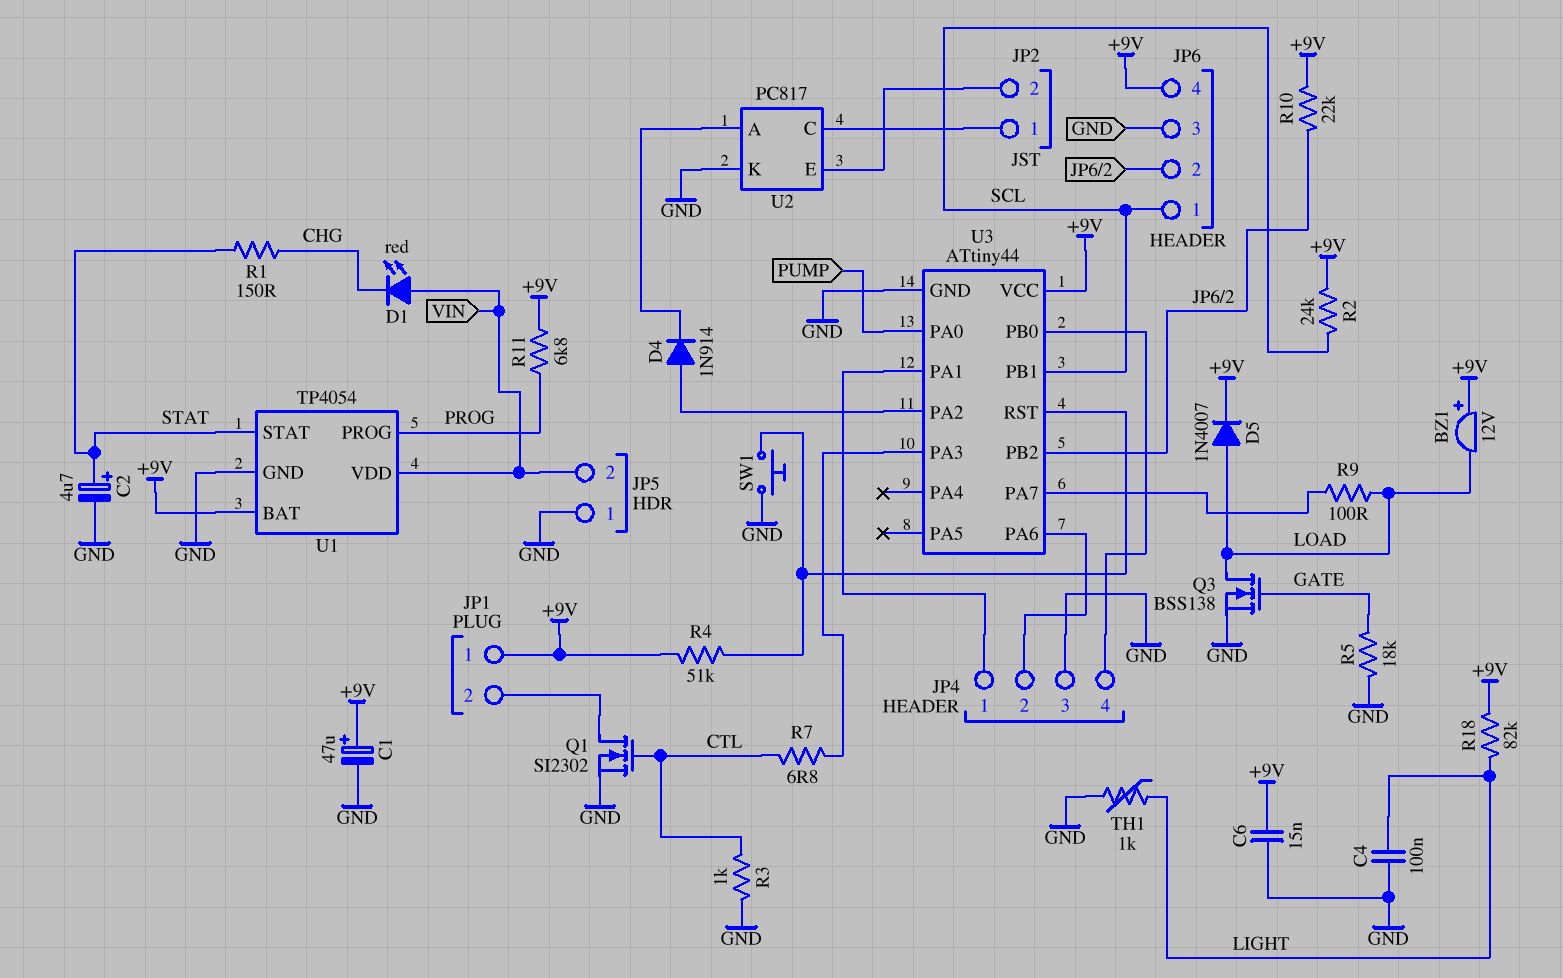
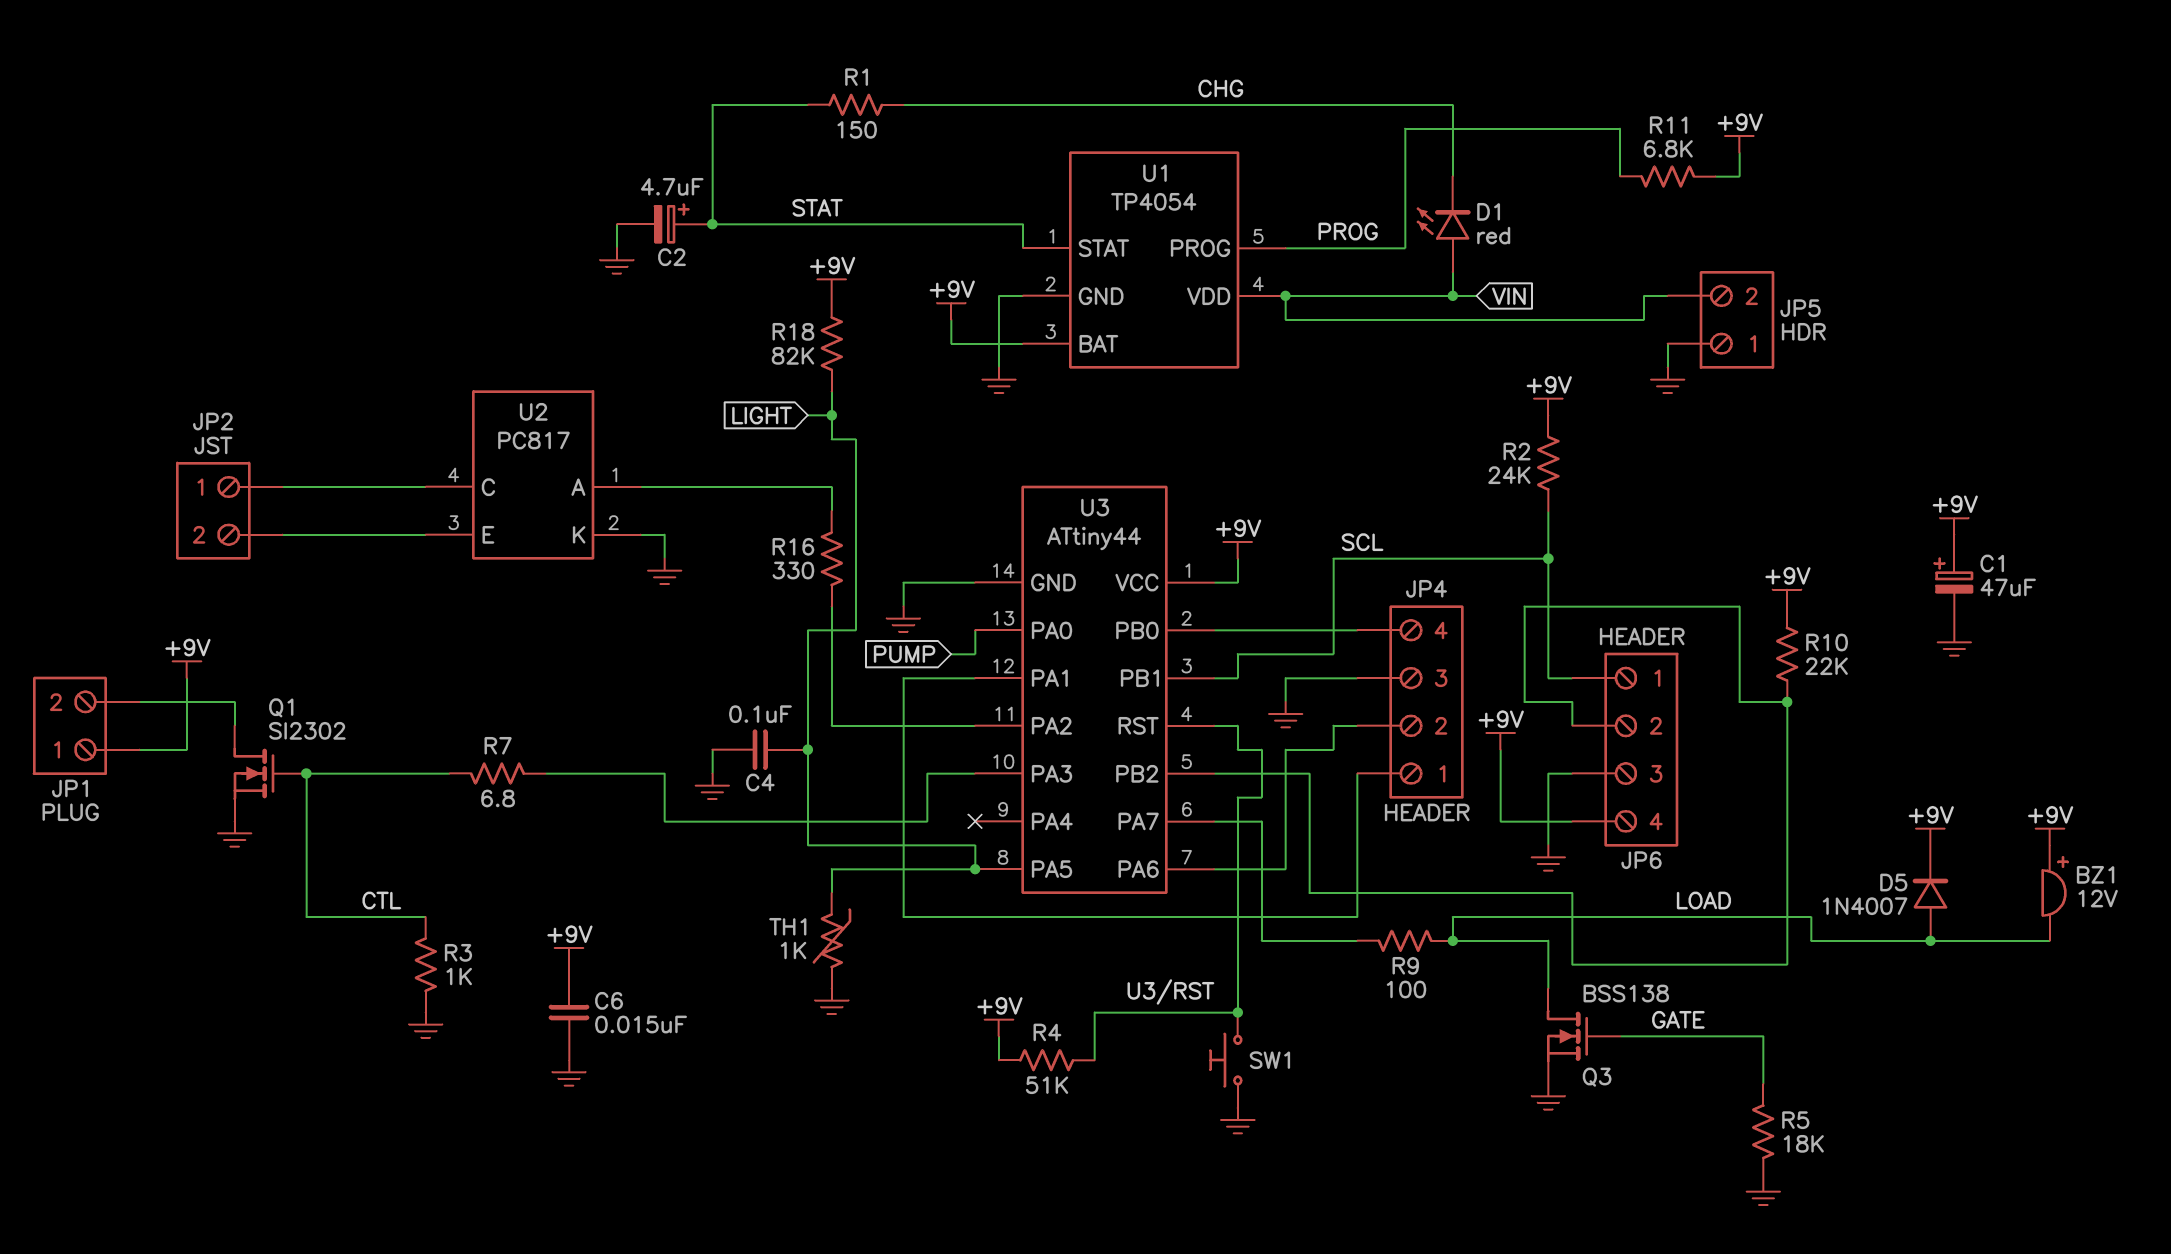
D4: diode 1N914 (A U3/PA2, K U2/A) -> none
R16: none -> 330 (U2/A, U3/PA2)
U3 pin PA5: none -> LIGHT

